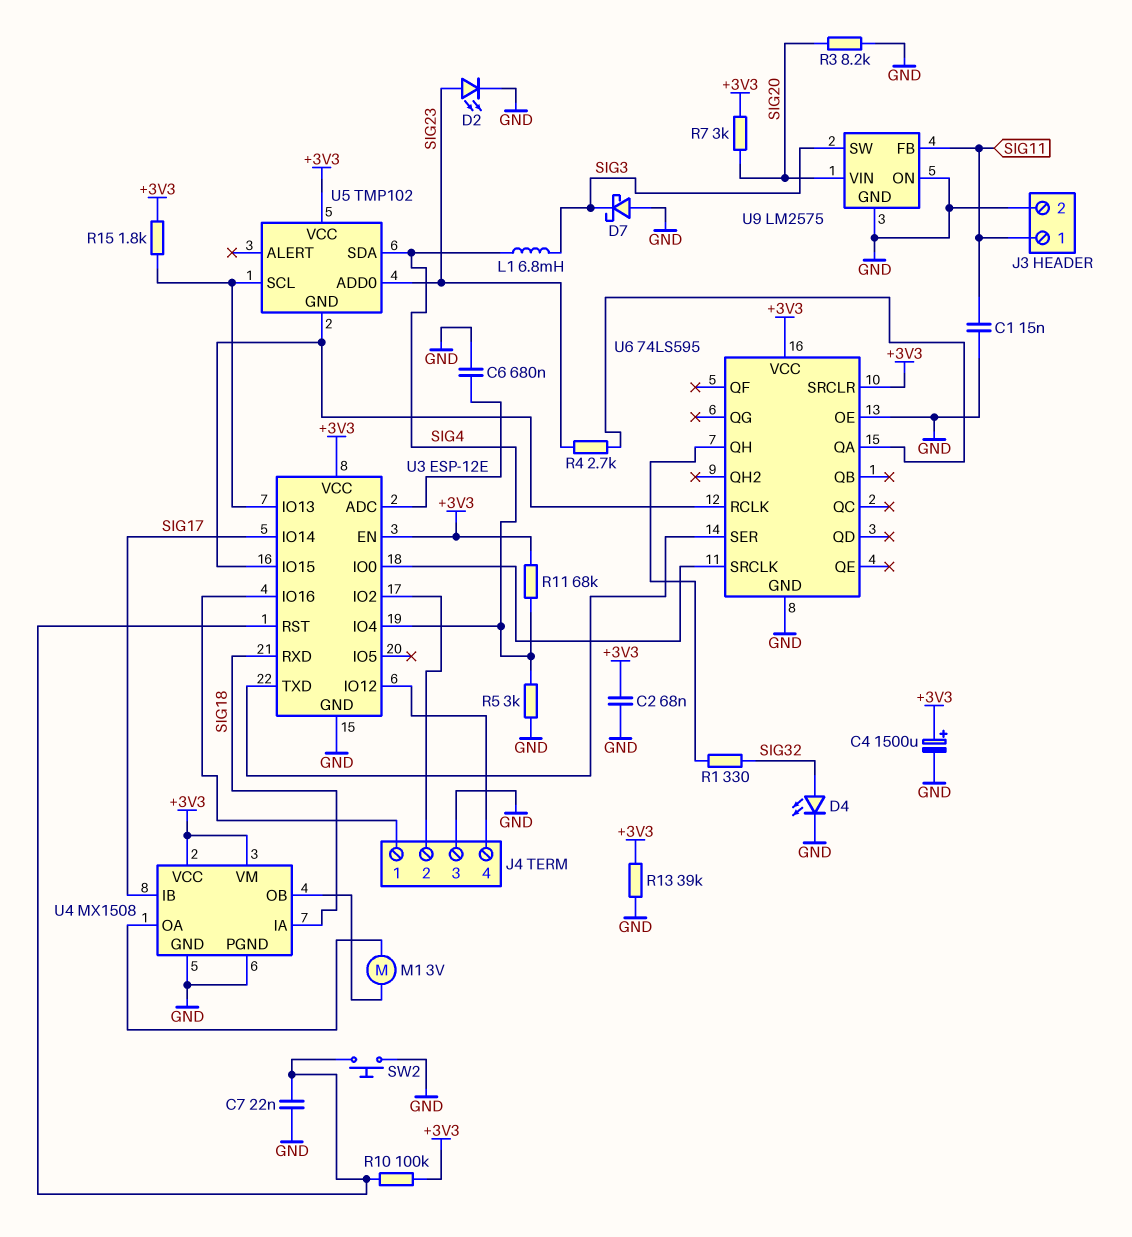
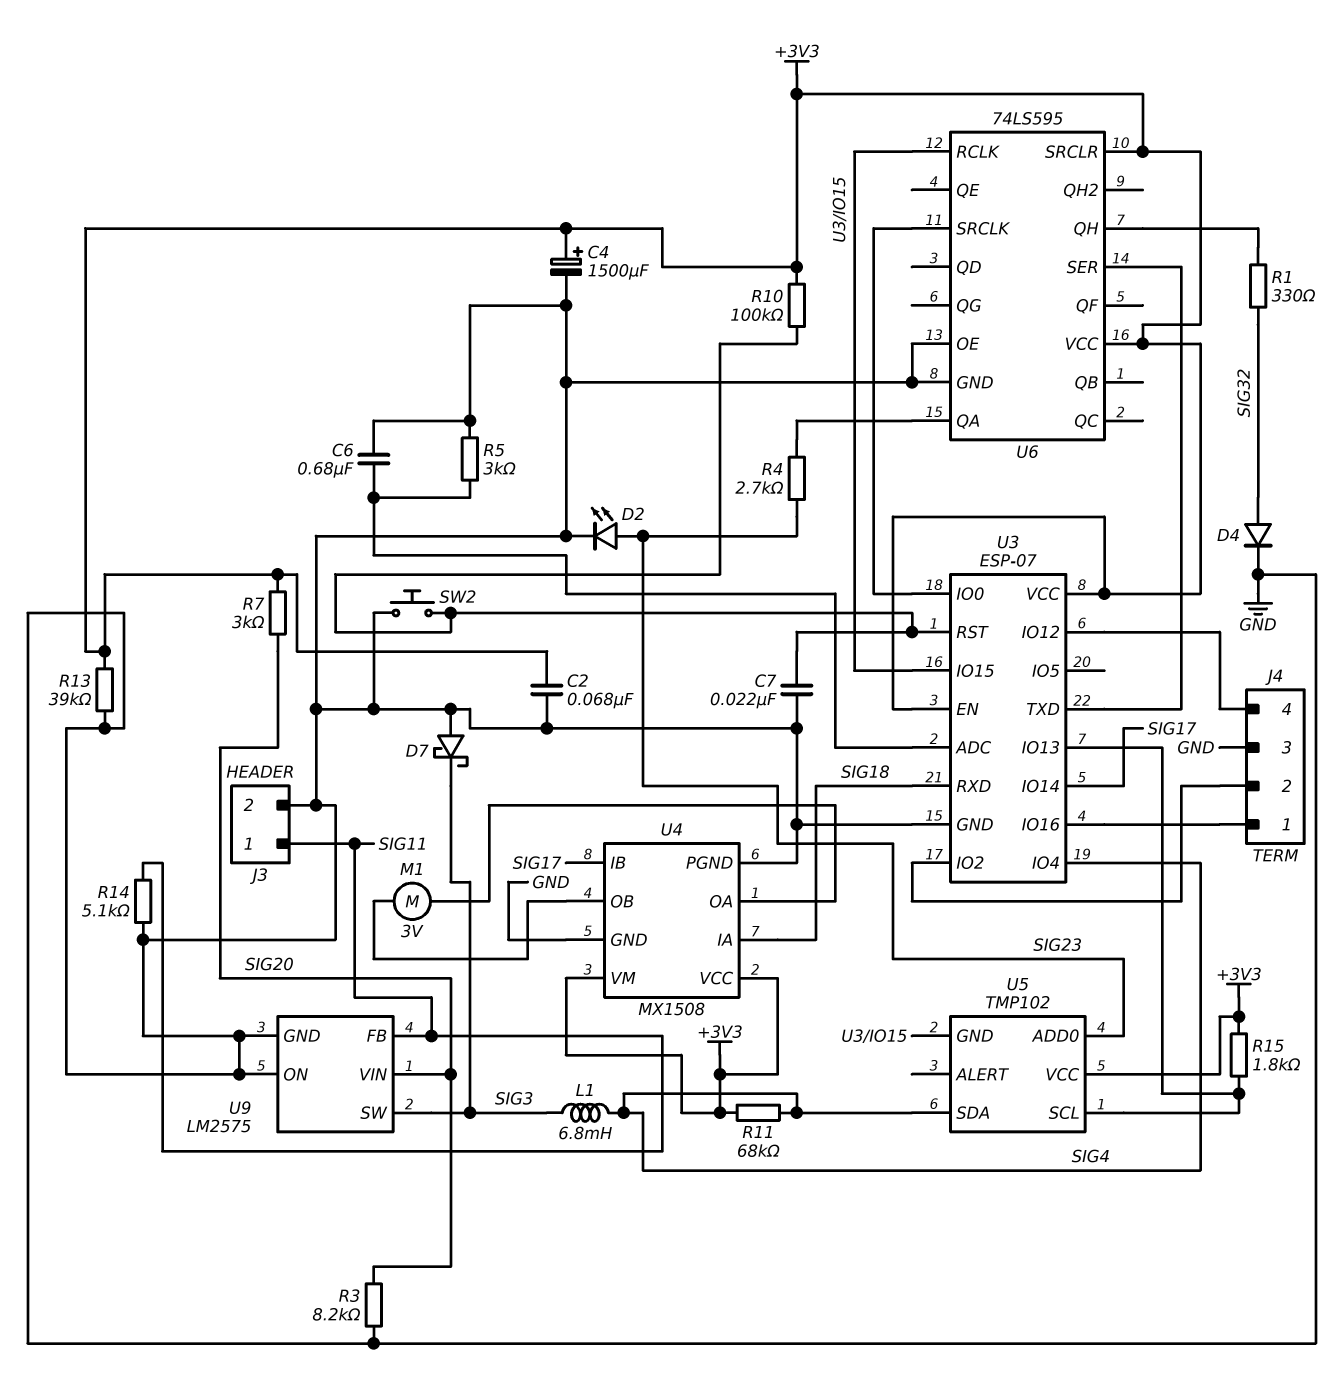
C1: 15nF (GND, SIG11) -> none
D4: LED (A SIG32, K GND) -> diode (A SIG32, K GND)
R5: 3k (GND, SIG4) -> 3k (GND, U3/ADC)
R14: none -> 5.1k (GND, SIG11)
U3: ESP-12E -> ESP-07

